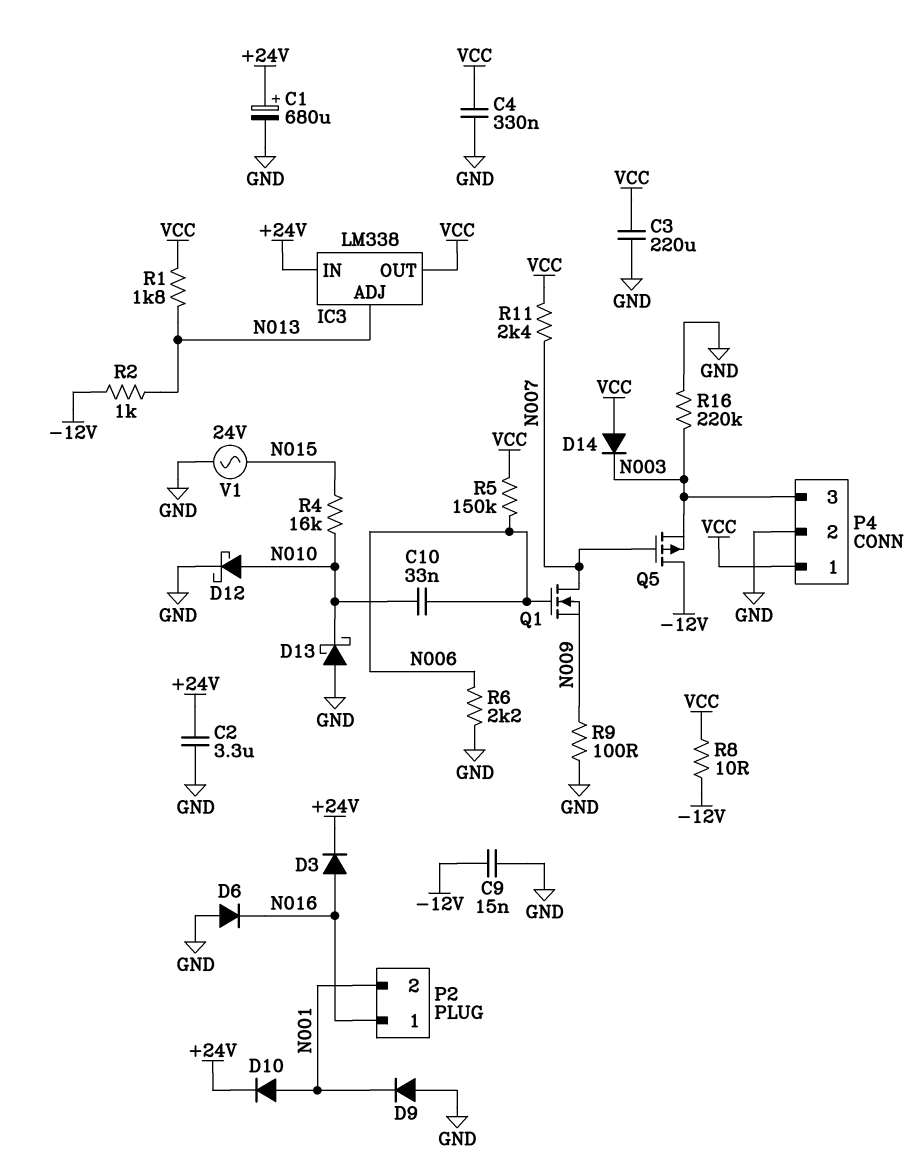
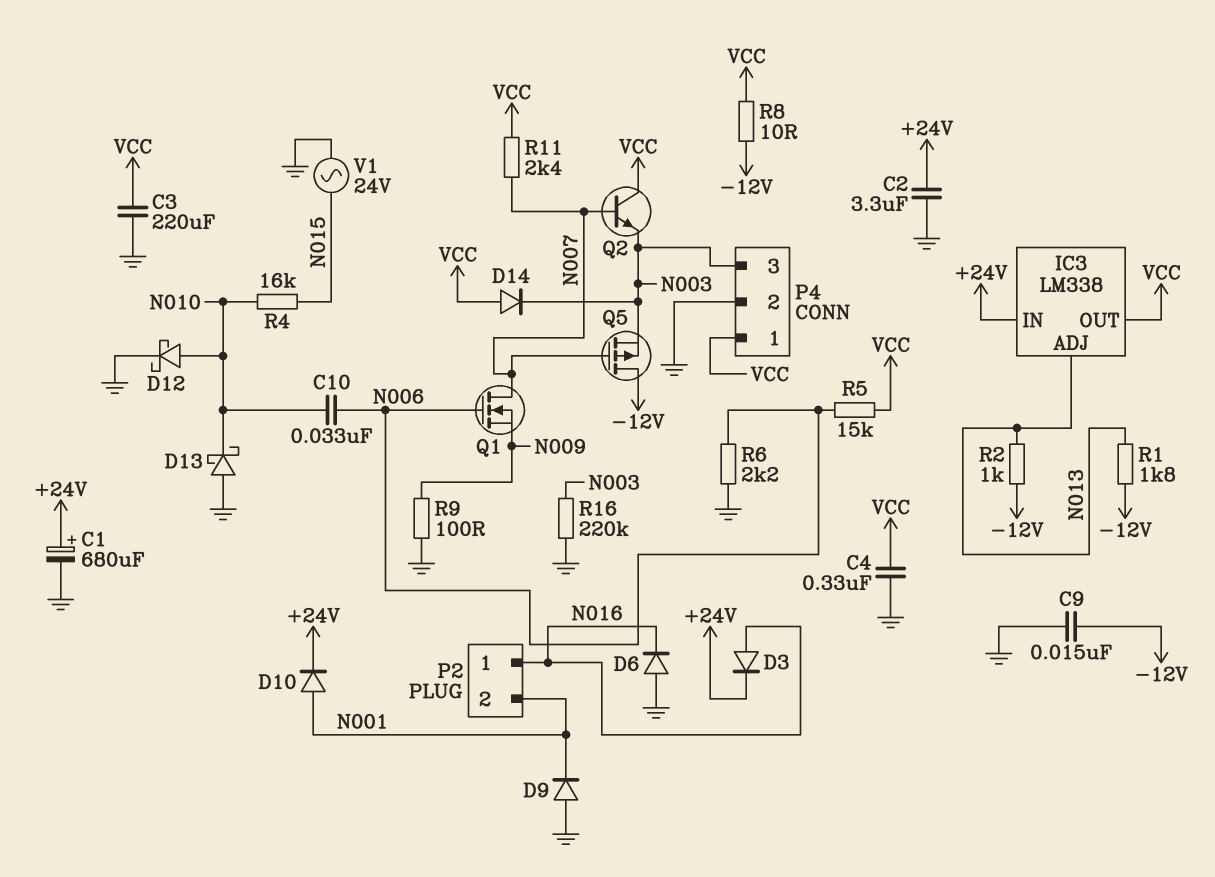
Q2: none -> NPN (B N007, C VCC, E N003)
R1: 1.8k (N013, VCC) -> 1.8k (-12V, N013)
R5: 150k (N006, VCC) -> 15k (N006, VCC)

